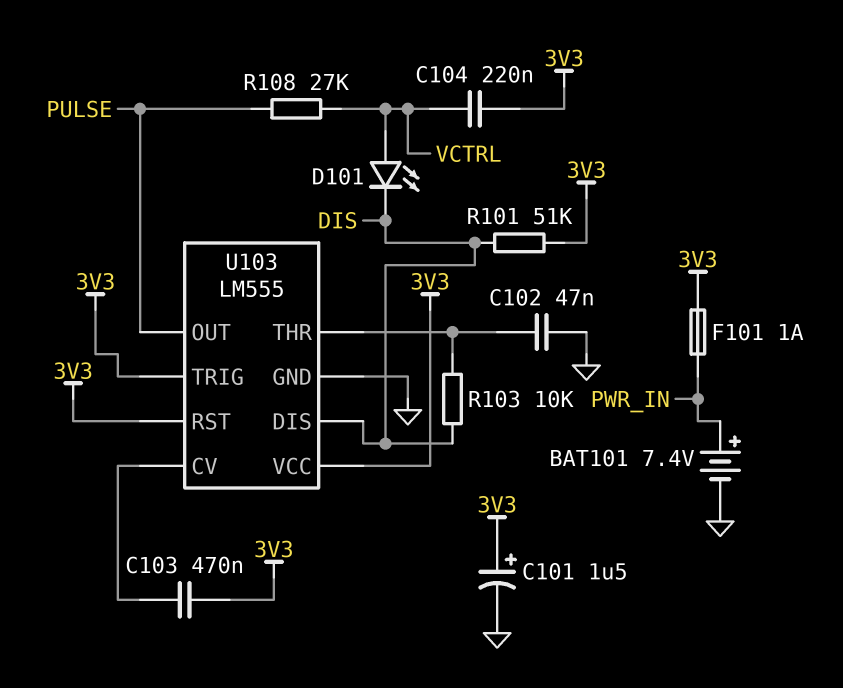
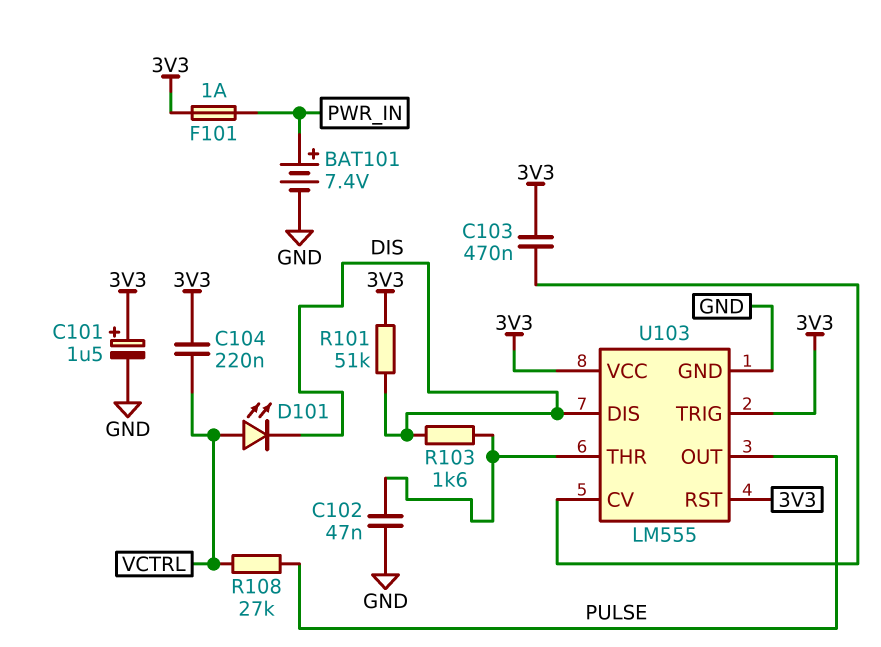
R103: 10k (DIS, U103/THR) -> 1.6k (DIS, U103/THR)

